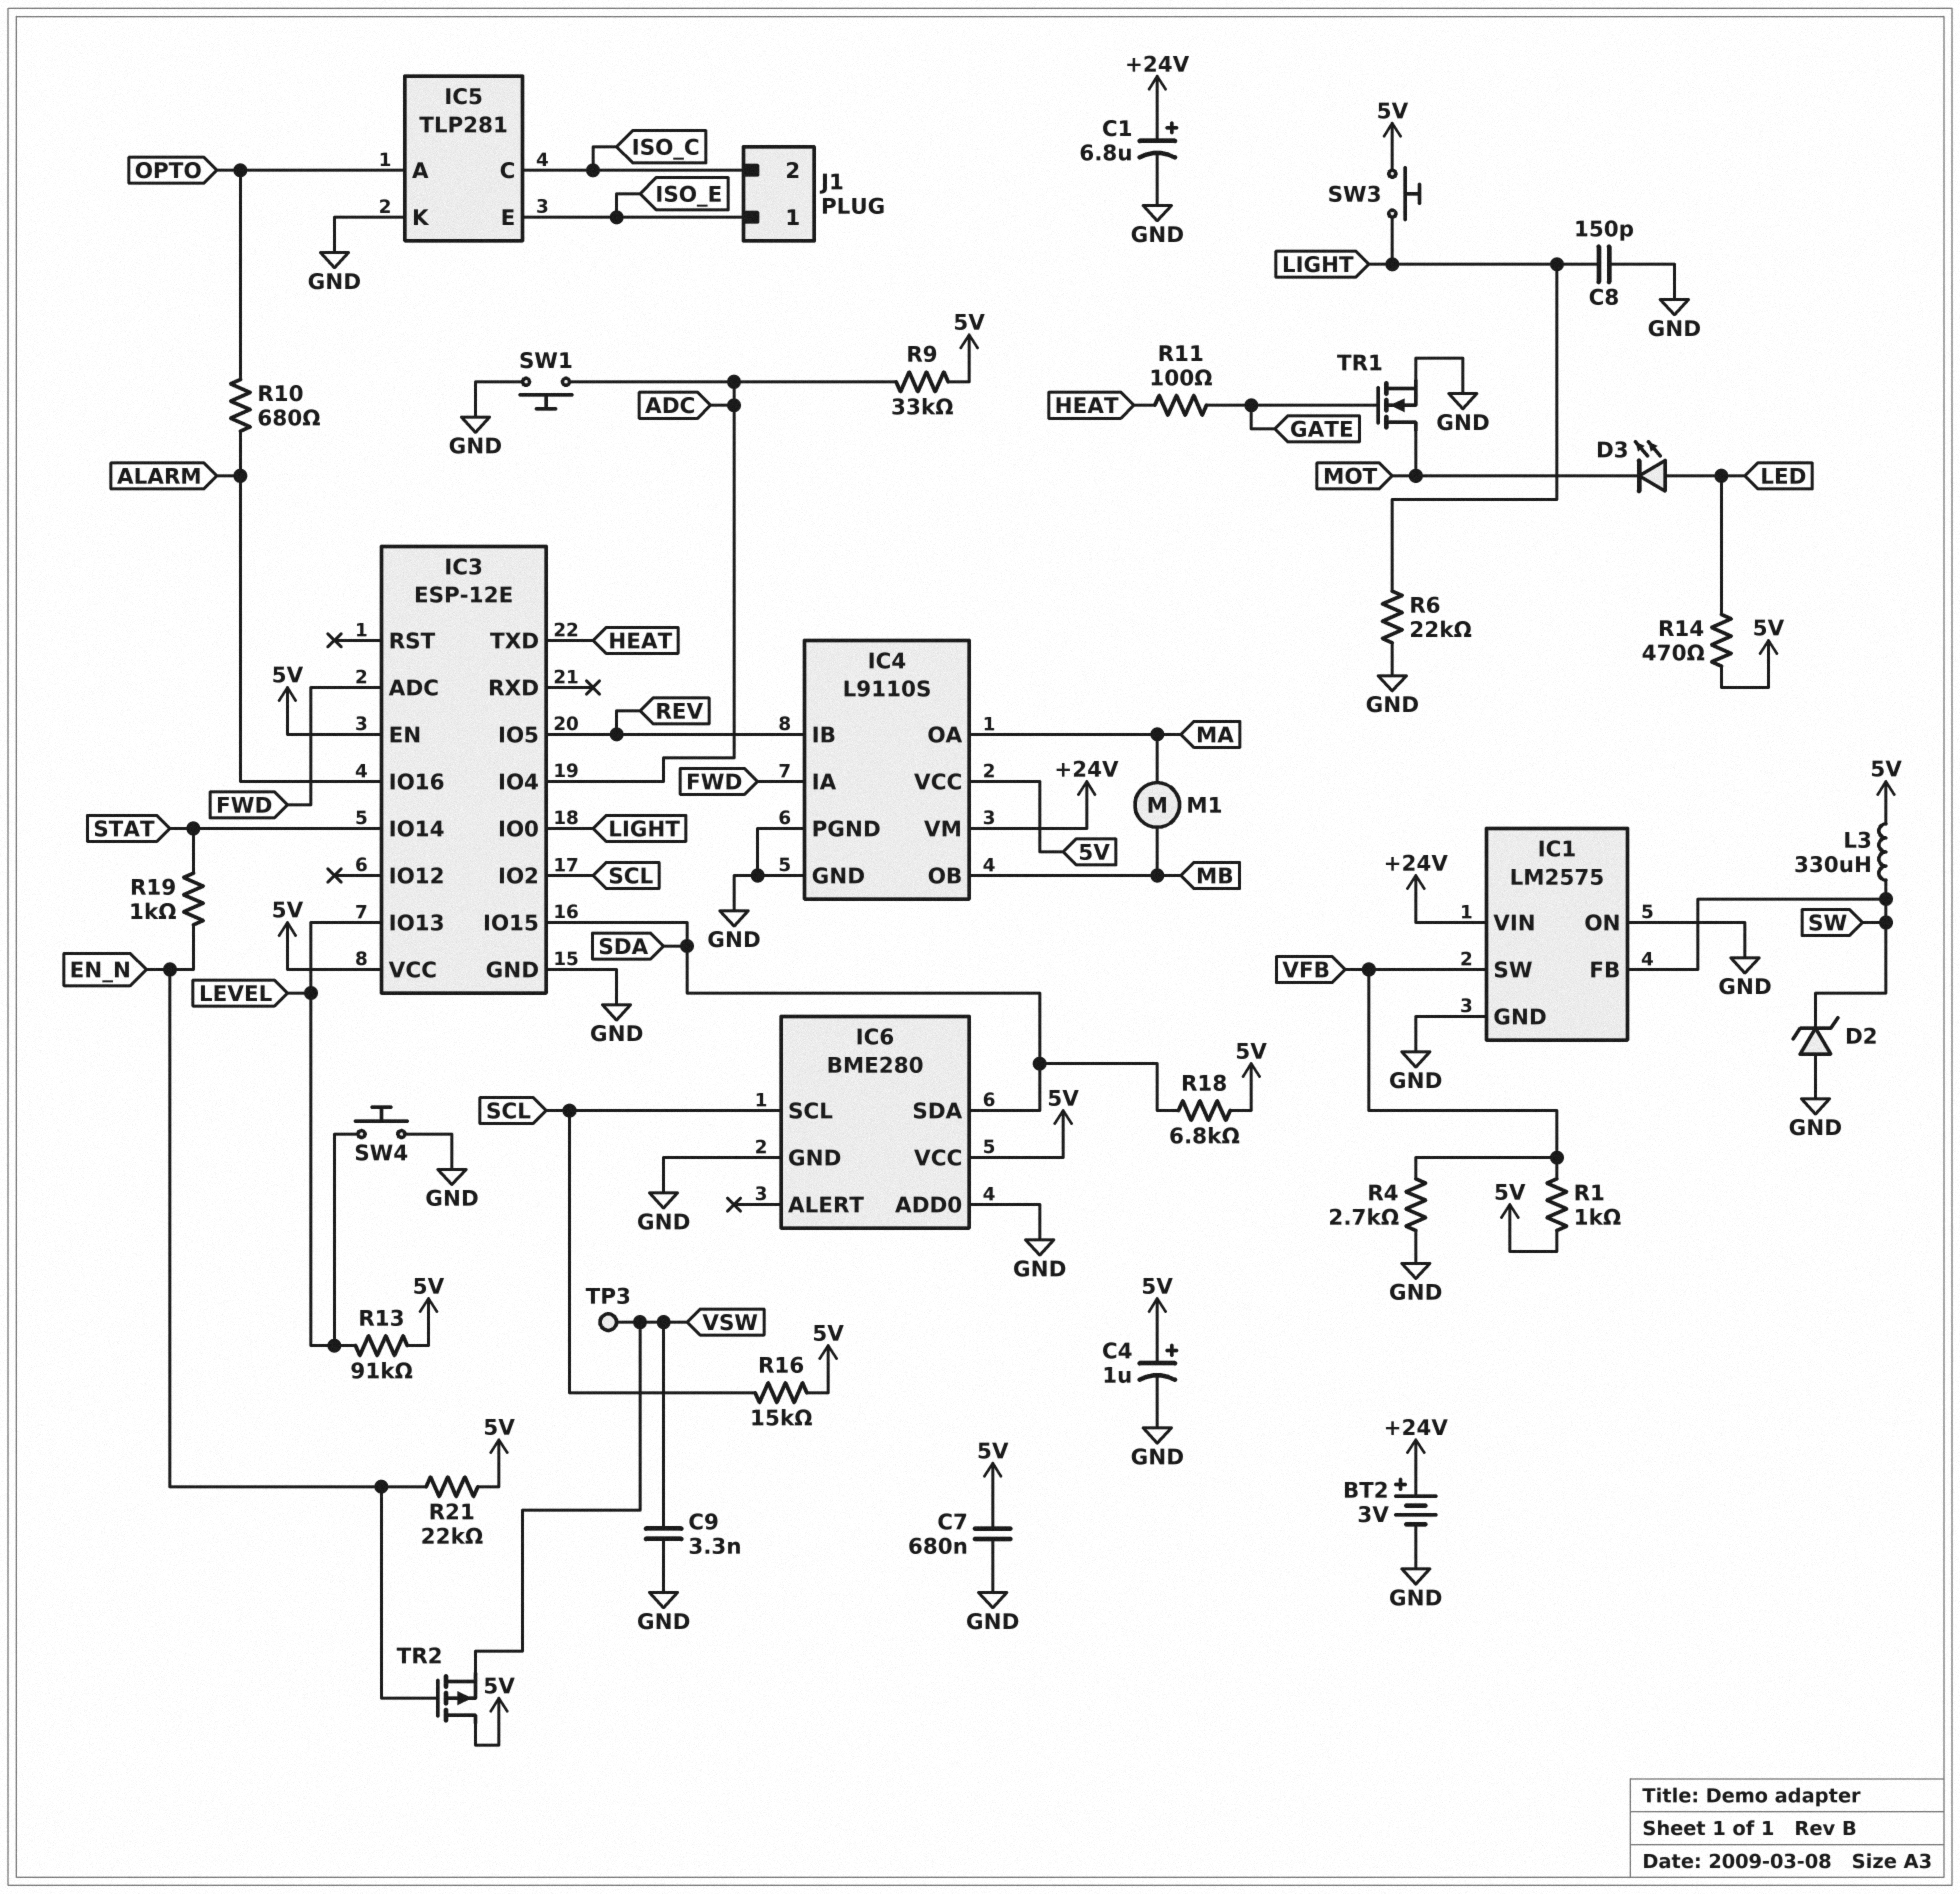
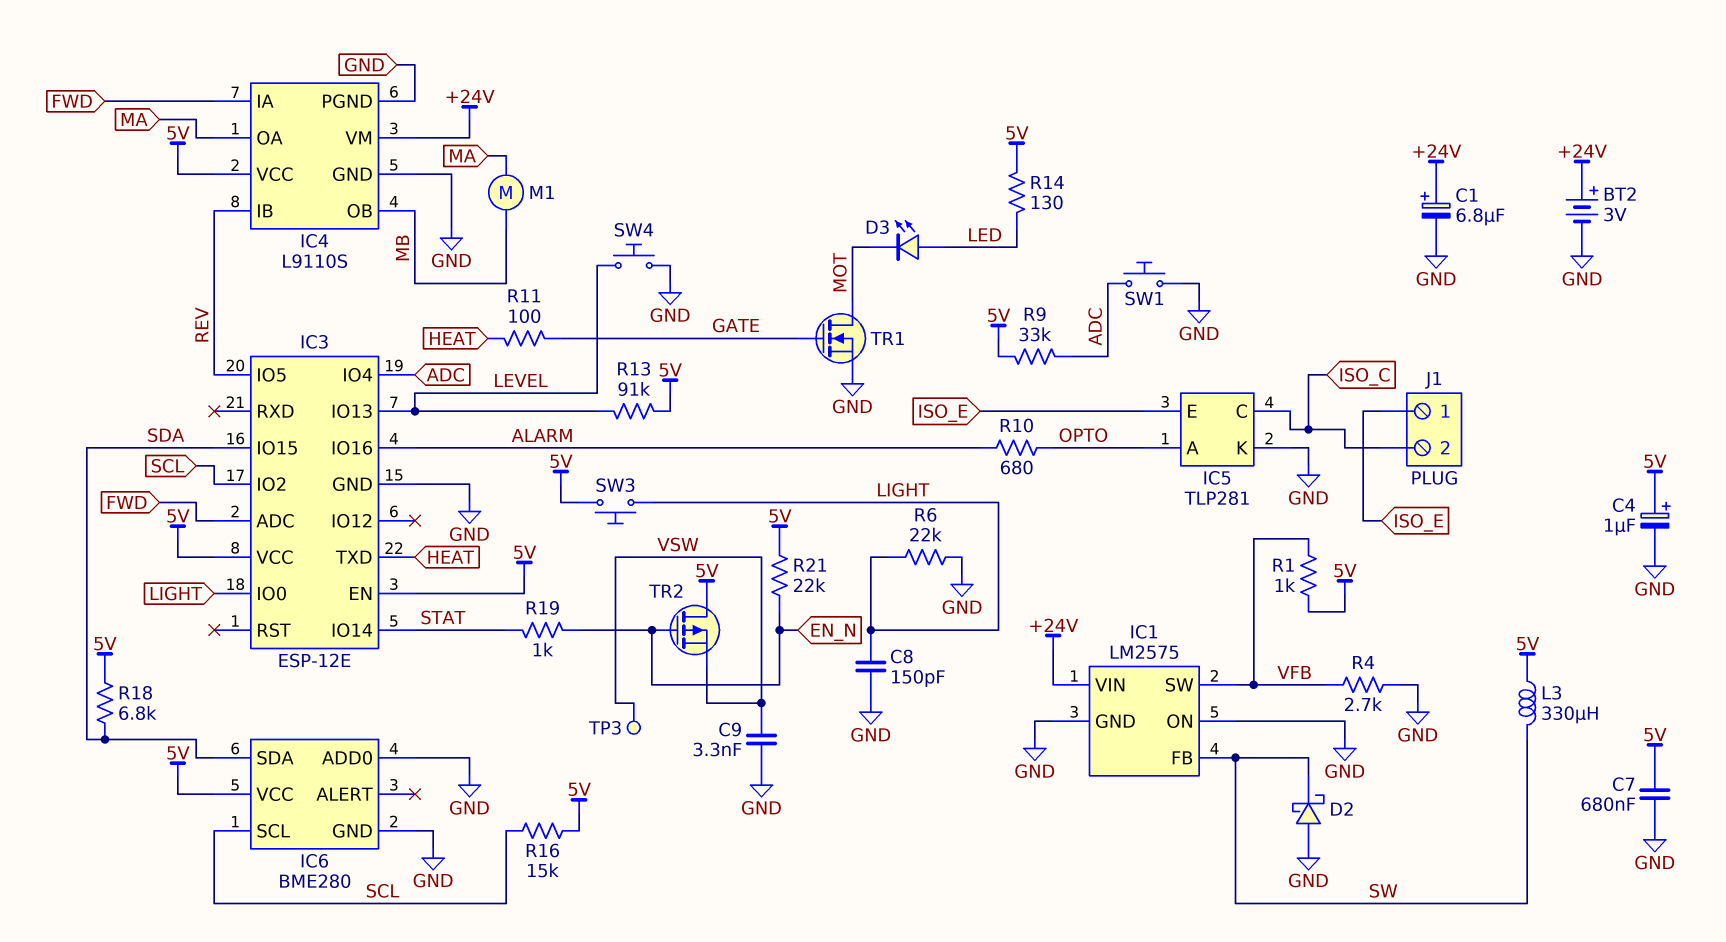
D2: zener (A GND, K SW) -> schottky (A GND, K SW)
R14: 470 (5V, LED) -> 130 (5V, LED)

